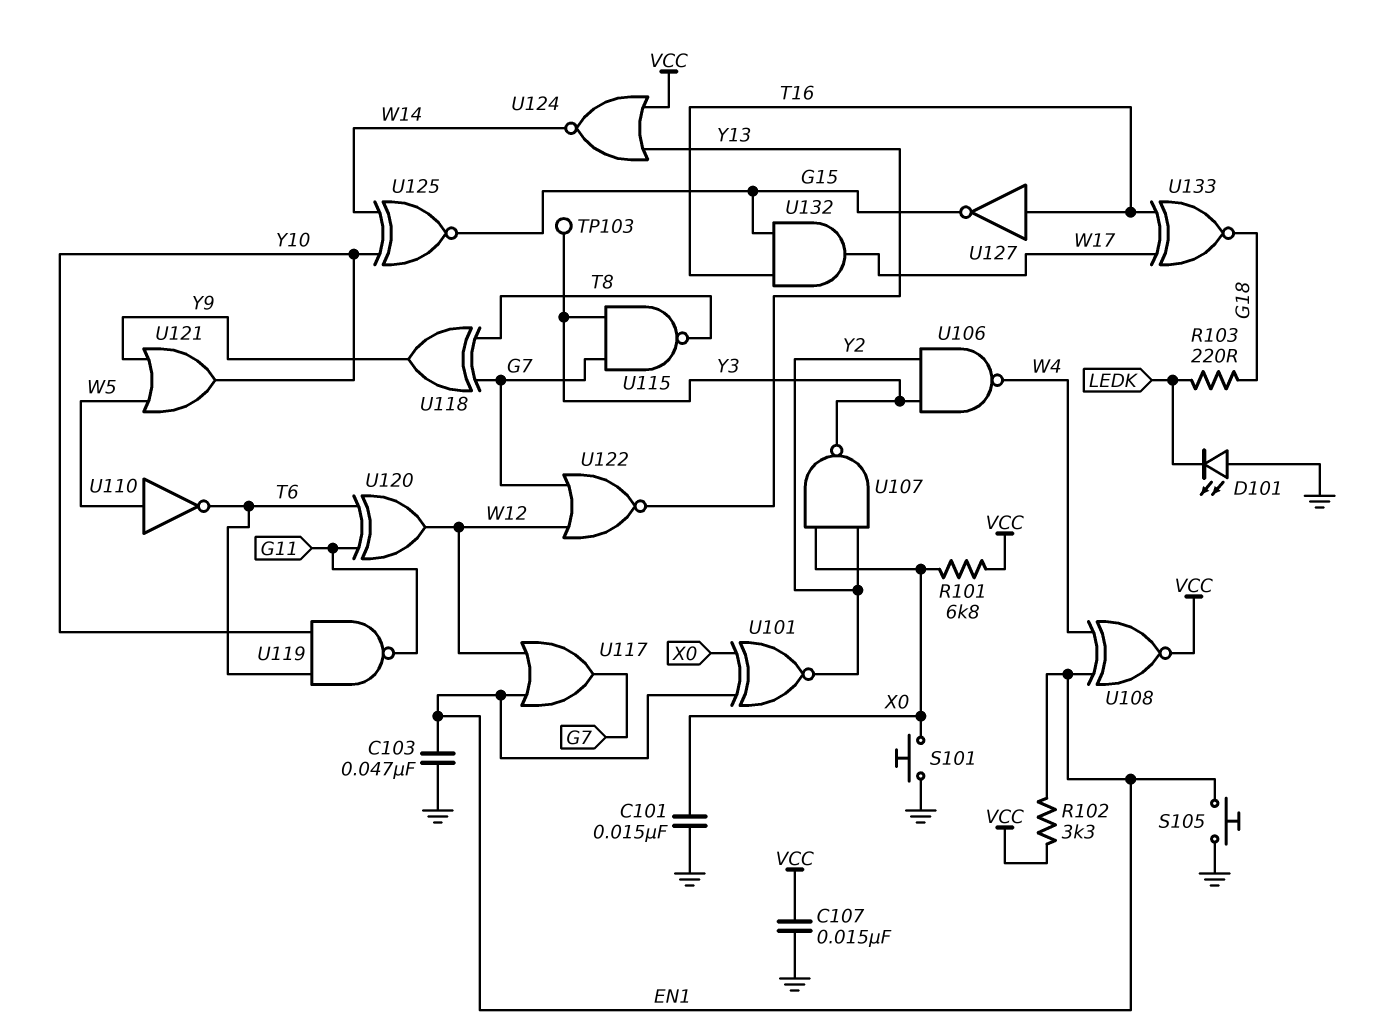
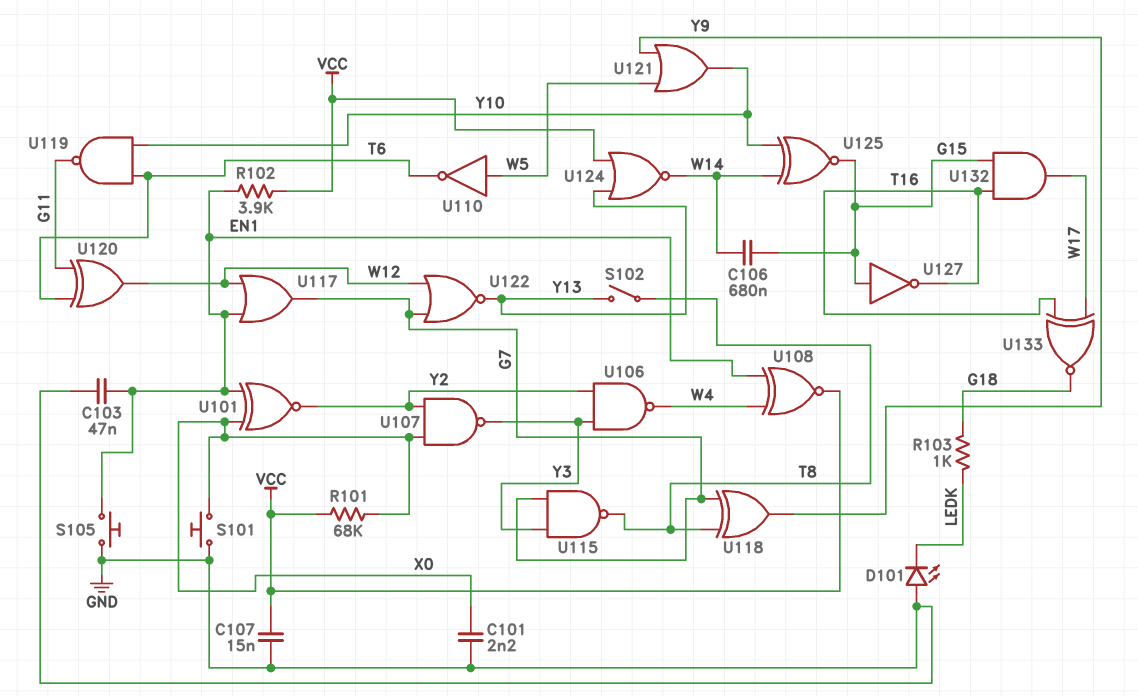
C101: 15nF (GND, X0) -> 2.2nF (GND, X0)
C106: none -> 680nF (G15, W14)
R101: 6.8k (VCC, X0) -> 68k (VCC, X0)
R102: 3.3k (EN1, VCC) -> 3.9k (EN1, VCC)
R103: 220 (G18, LEDK) -> 1k (G18, LEDK)
S102: none -> switch (T8, Y13)
TP103: test point (Y3) -> none
U127: NOT (in T16, out G15) -> NOT (in G15, out T16)

